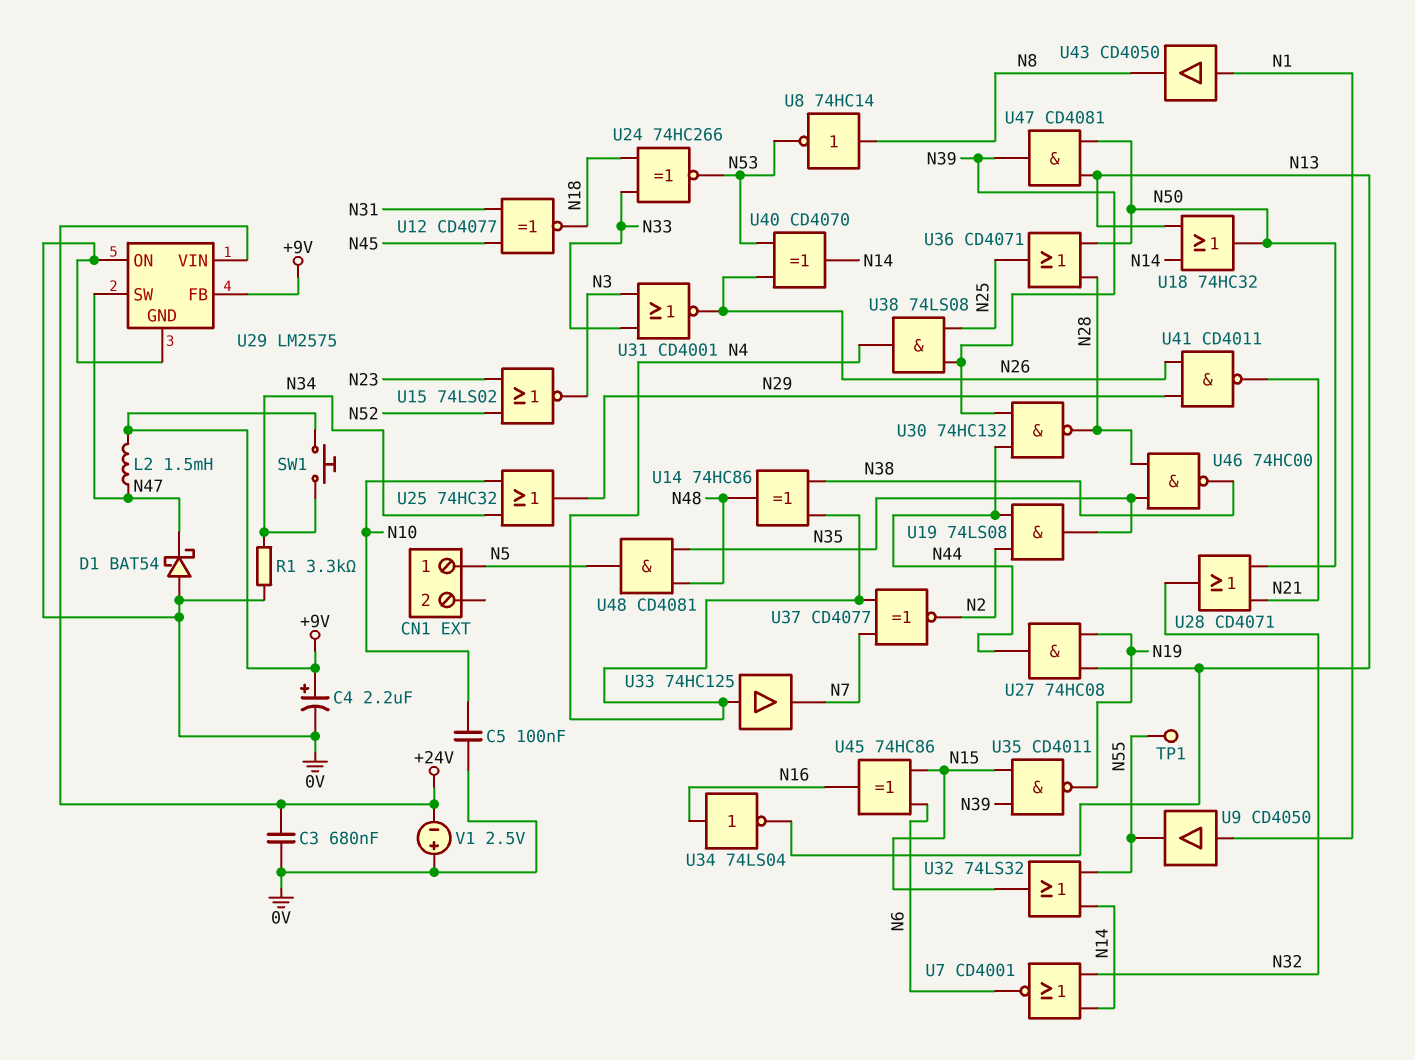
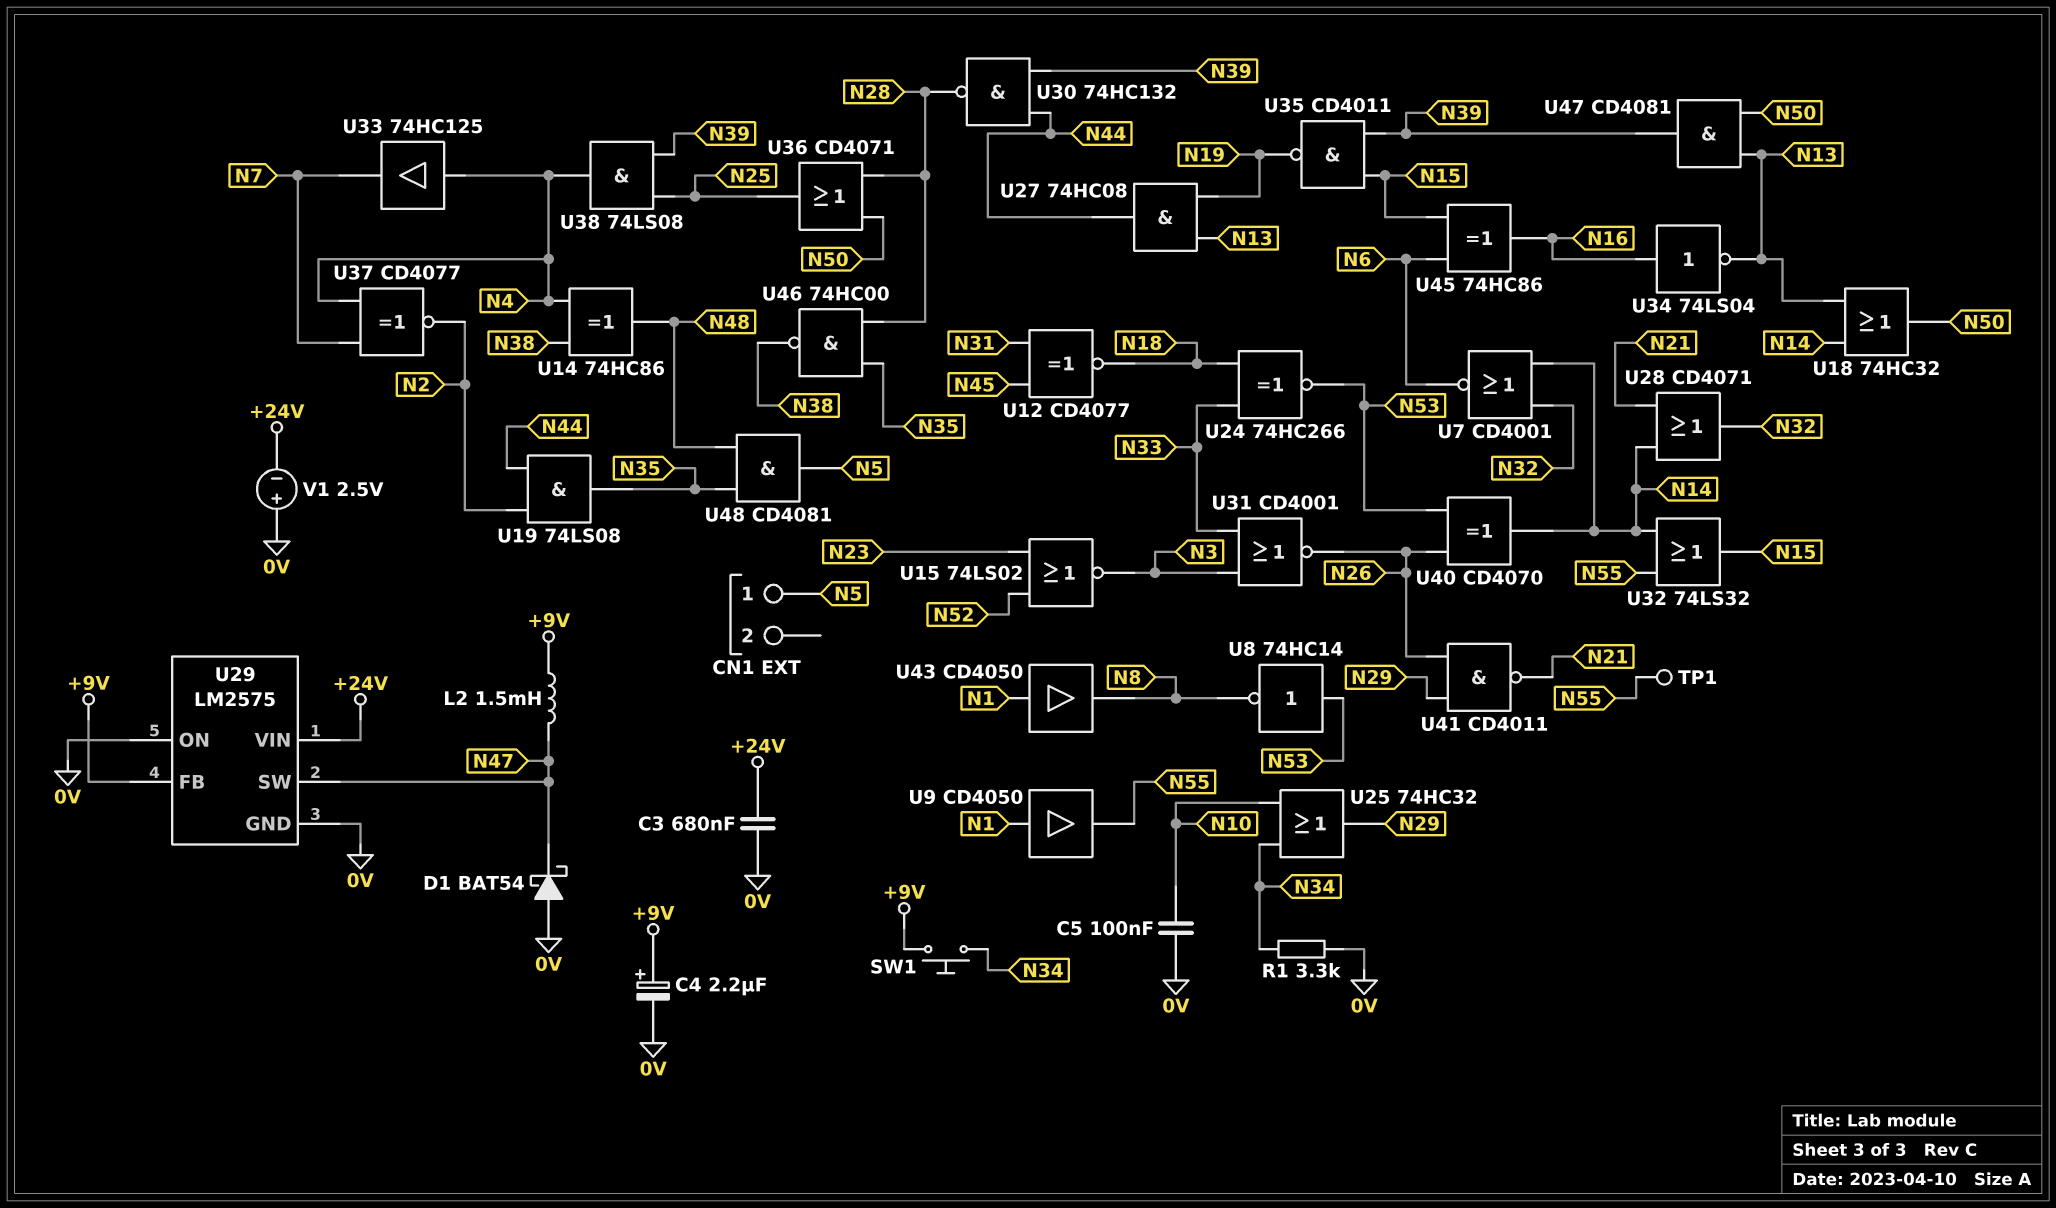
U8: NOT 74HC14 (in N8, out N53) -> NOT 74HC14 (in N53, out N8)
U28: OR CD4071 (in N21, in N50, out N32) -> OR CD4071 (in N14, in N21, out N32)

